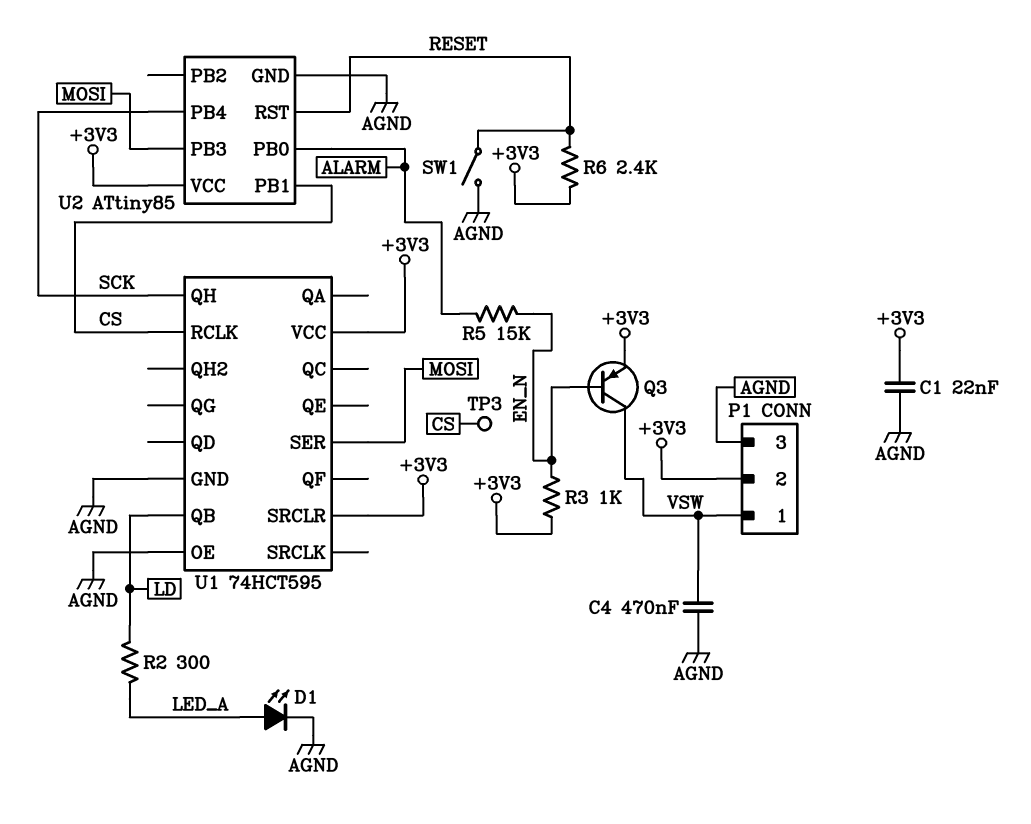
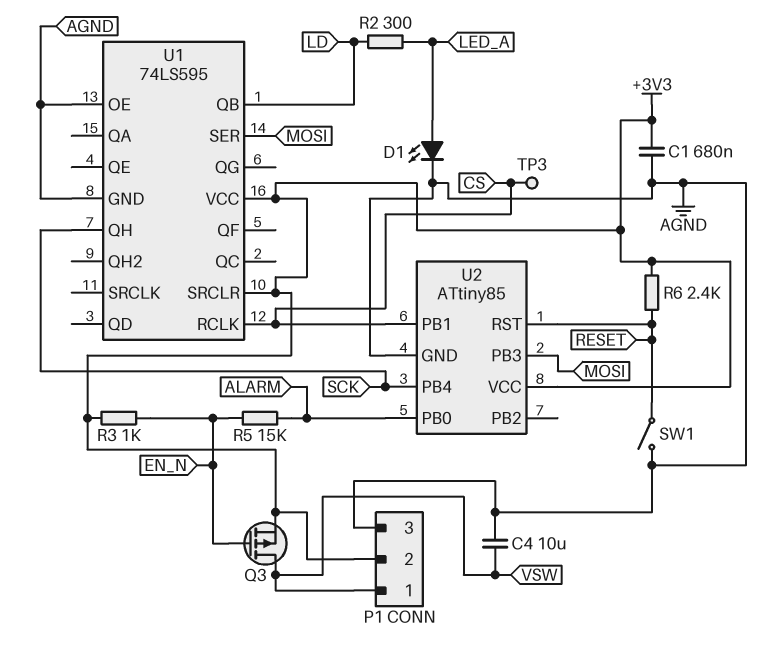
C1: 22nF (+3V3, AGND) -> 680nF (+3V3, AGND)
C4: 470nF (AGND, VSW) -> 10uF (AGND, VSW)
Q3: PNP (B EN_N, C VSW, E +3V3) -> PMOS (G EN_N, D VSW, S +3V3)
U1: 74HCT595 -> 74LS595

